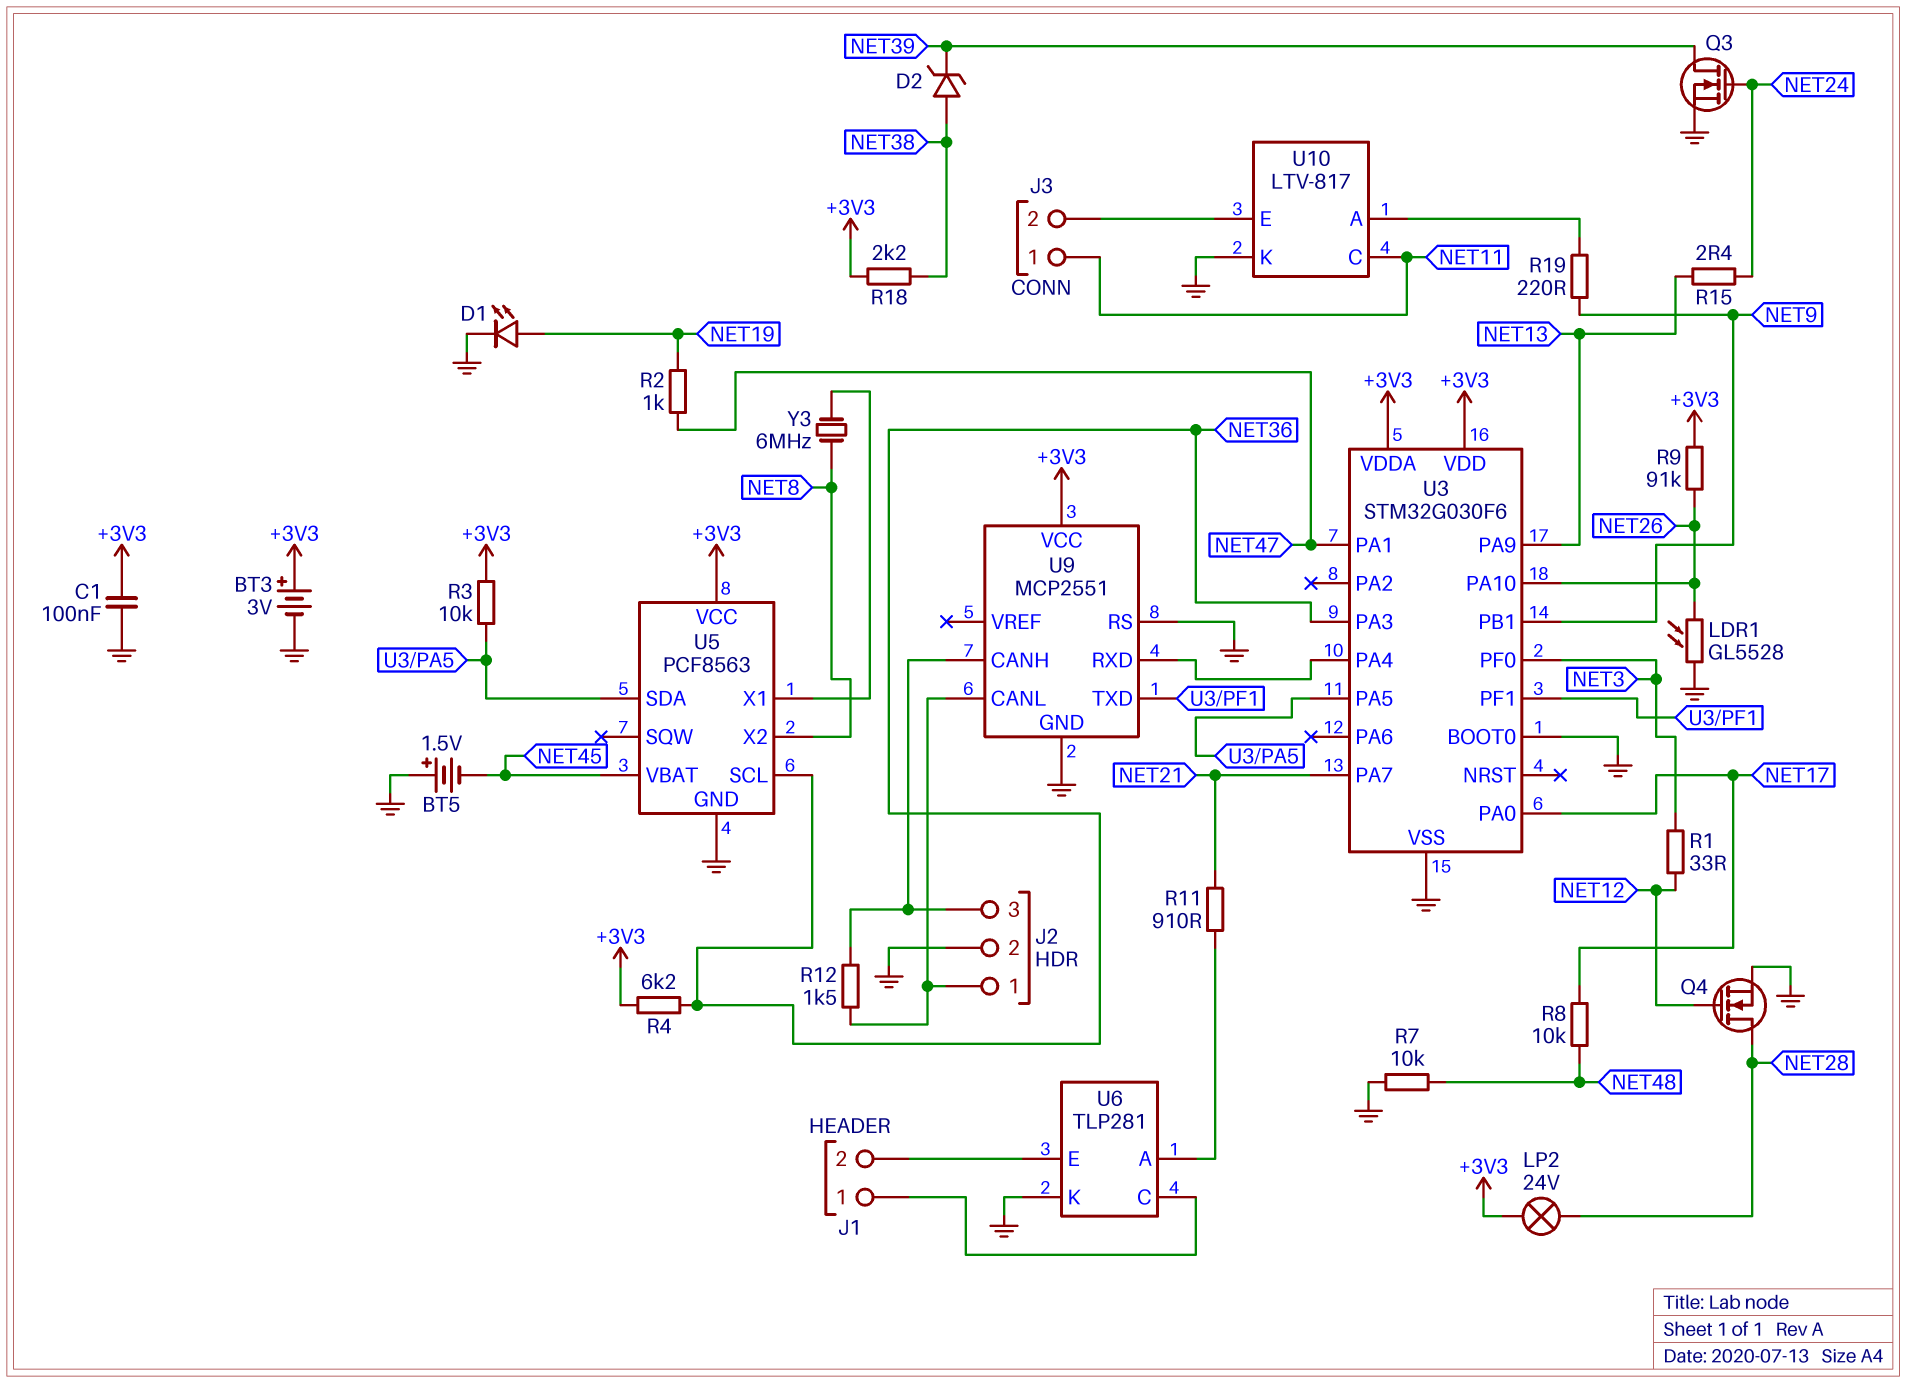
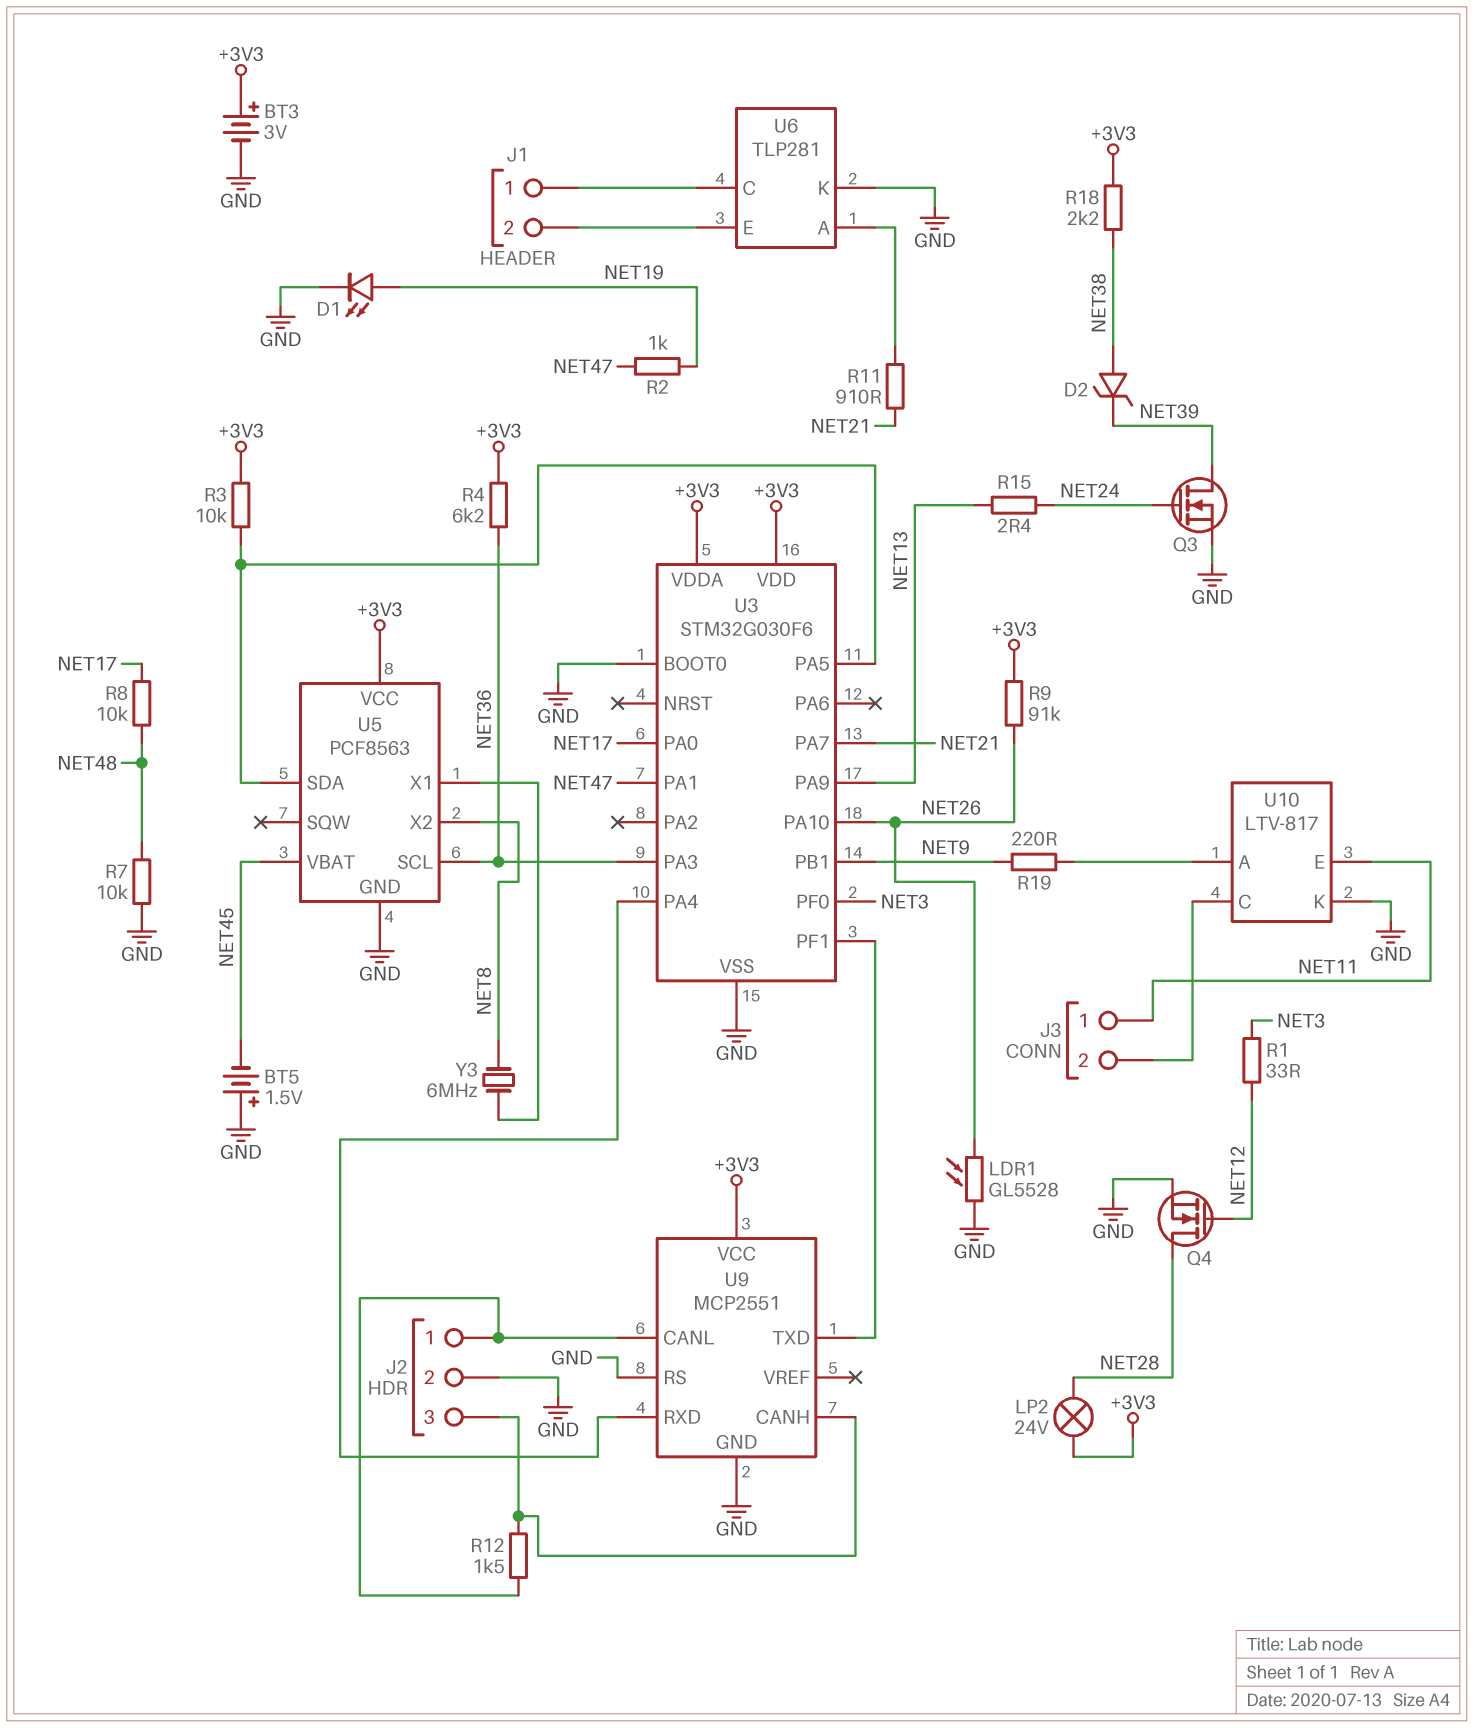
C1: 100nF (+3V3, GND) -> none
U10 pin C: NET11 -> J3/2
U10 pin E: J3/2 -> NET11

